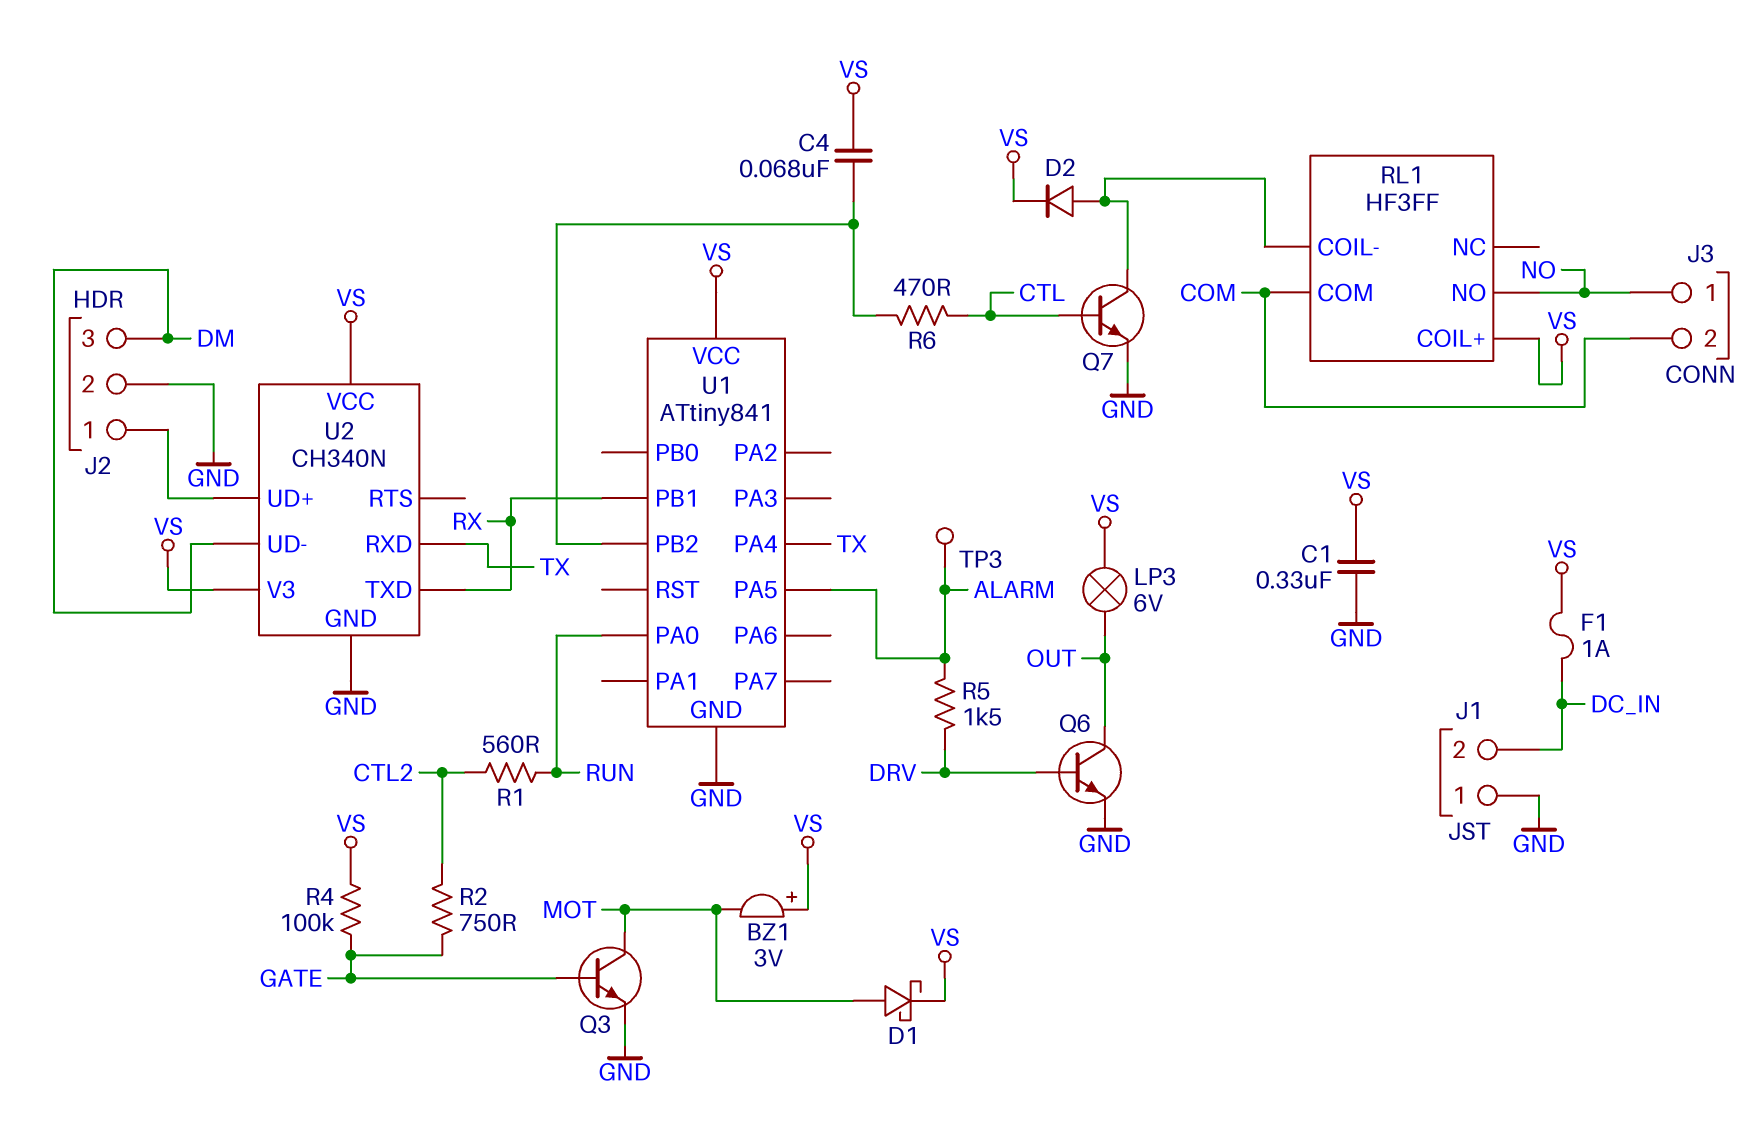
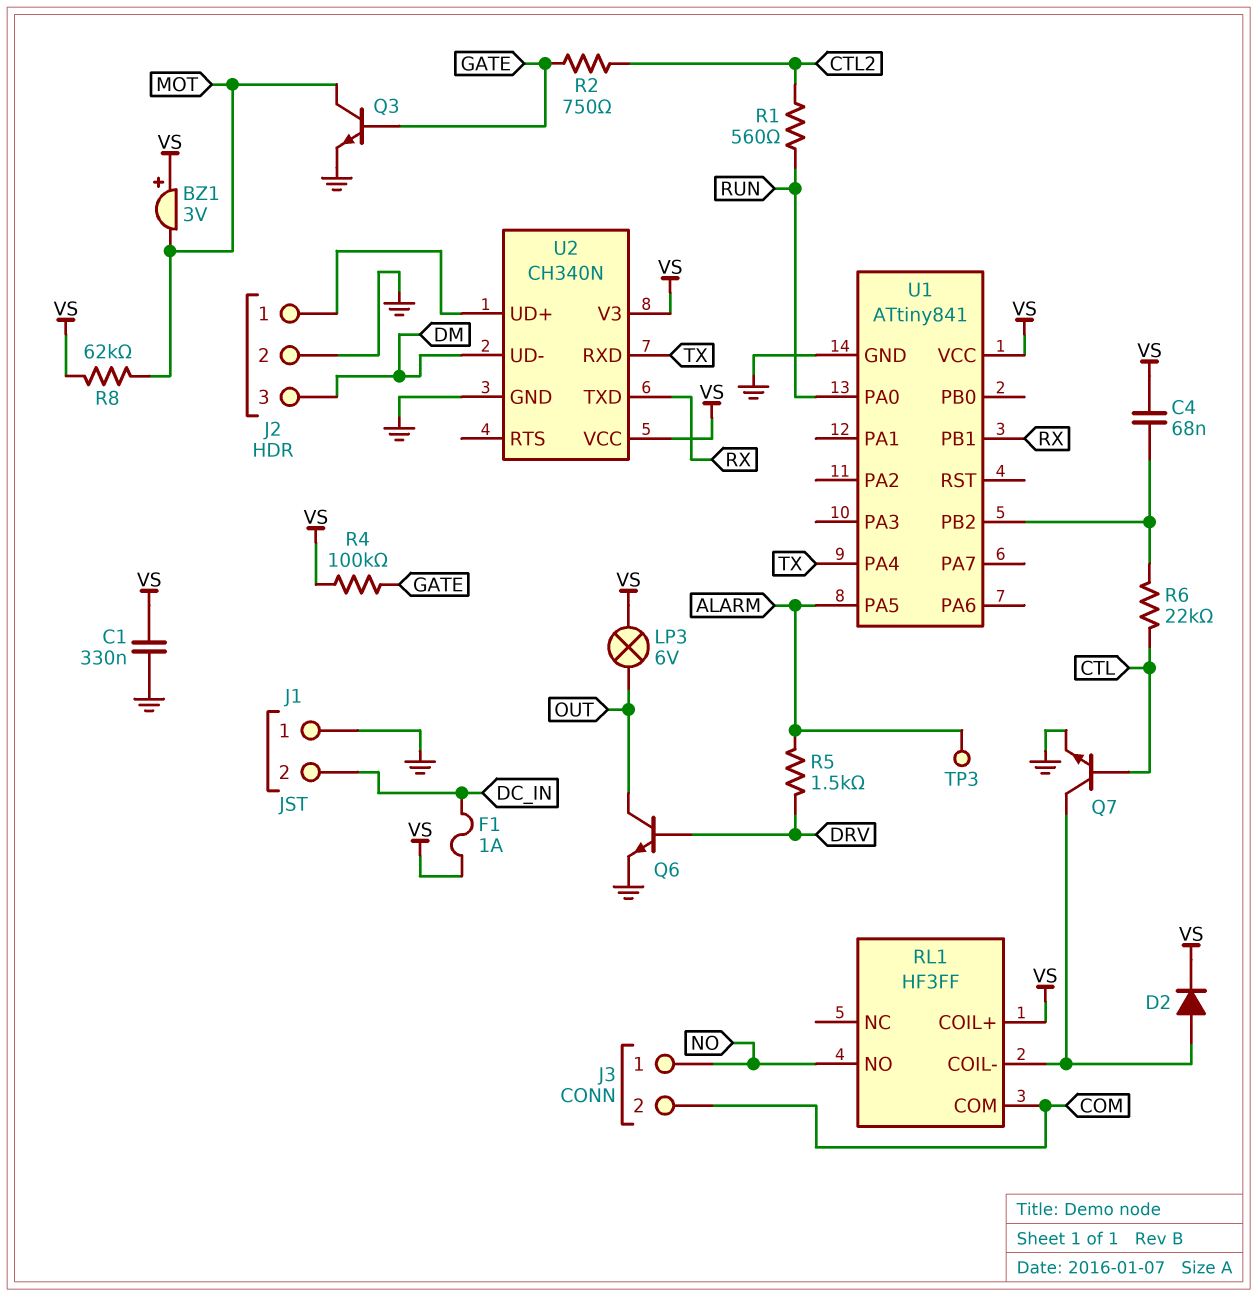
D1: schottky (A MOT, K VS) -> none
R6: 470 (CTL, U1/PB2) -> 22k (CTL, U1/PB2)
R8: none -> 62k (MOT, VS)

